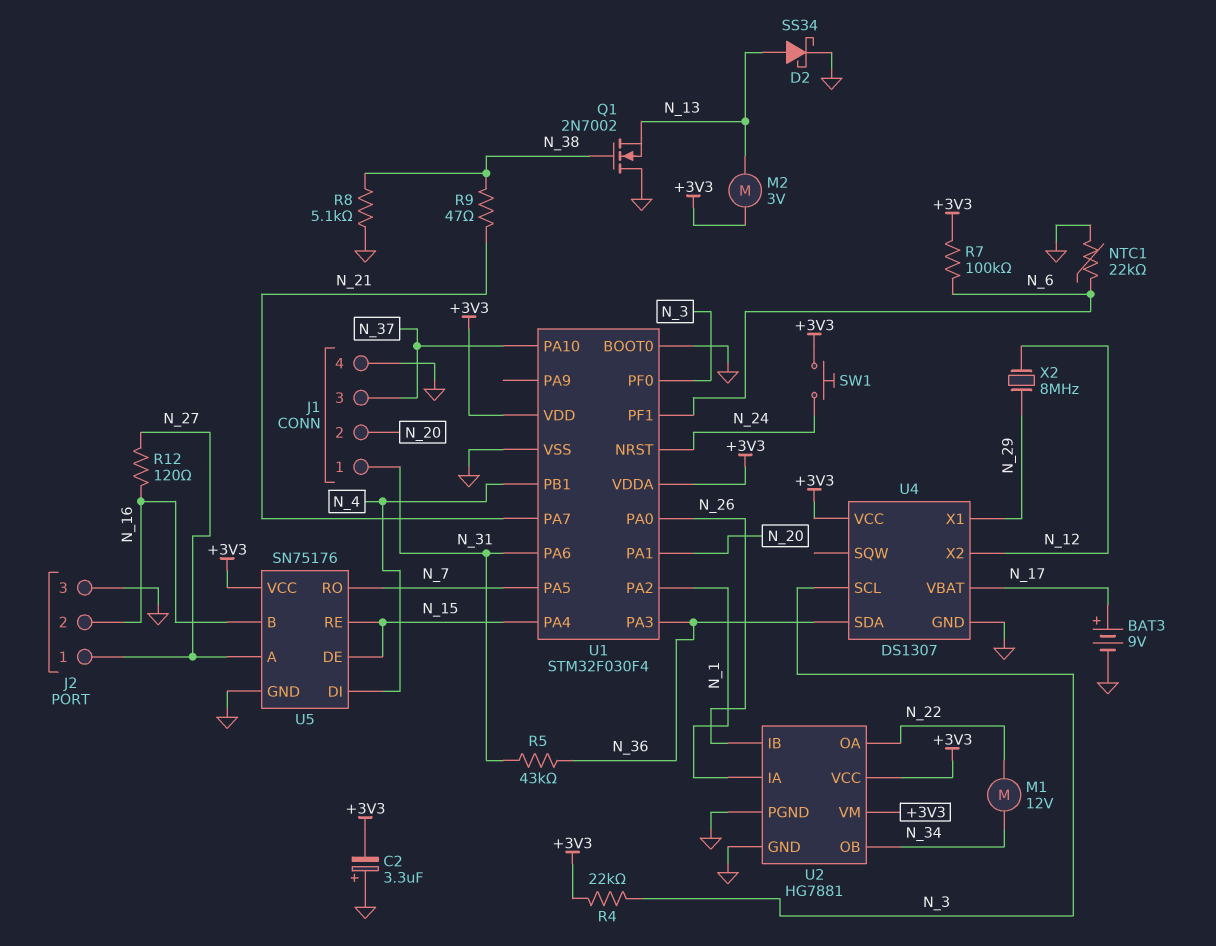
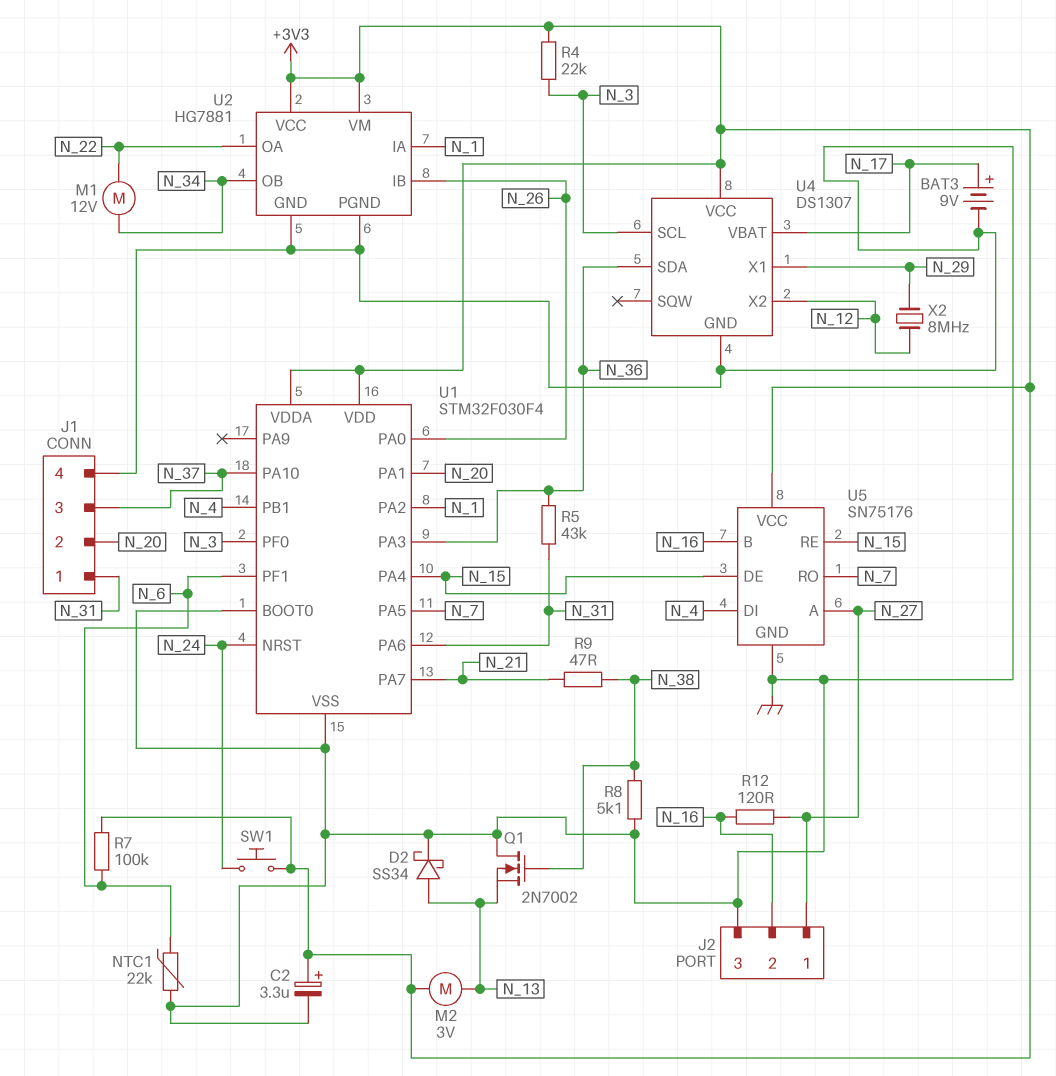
C2: 3.3uF (plus GND, minus +3V3) -> 3.3uF (plus +3V3, minus GND)

